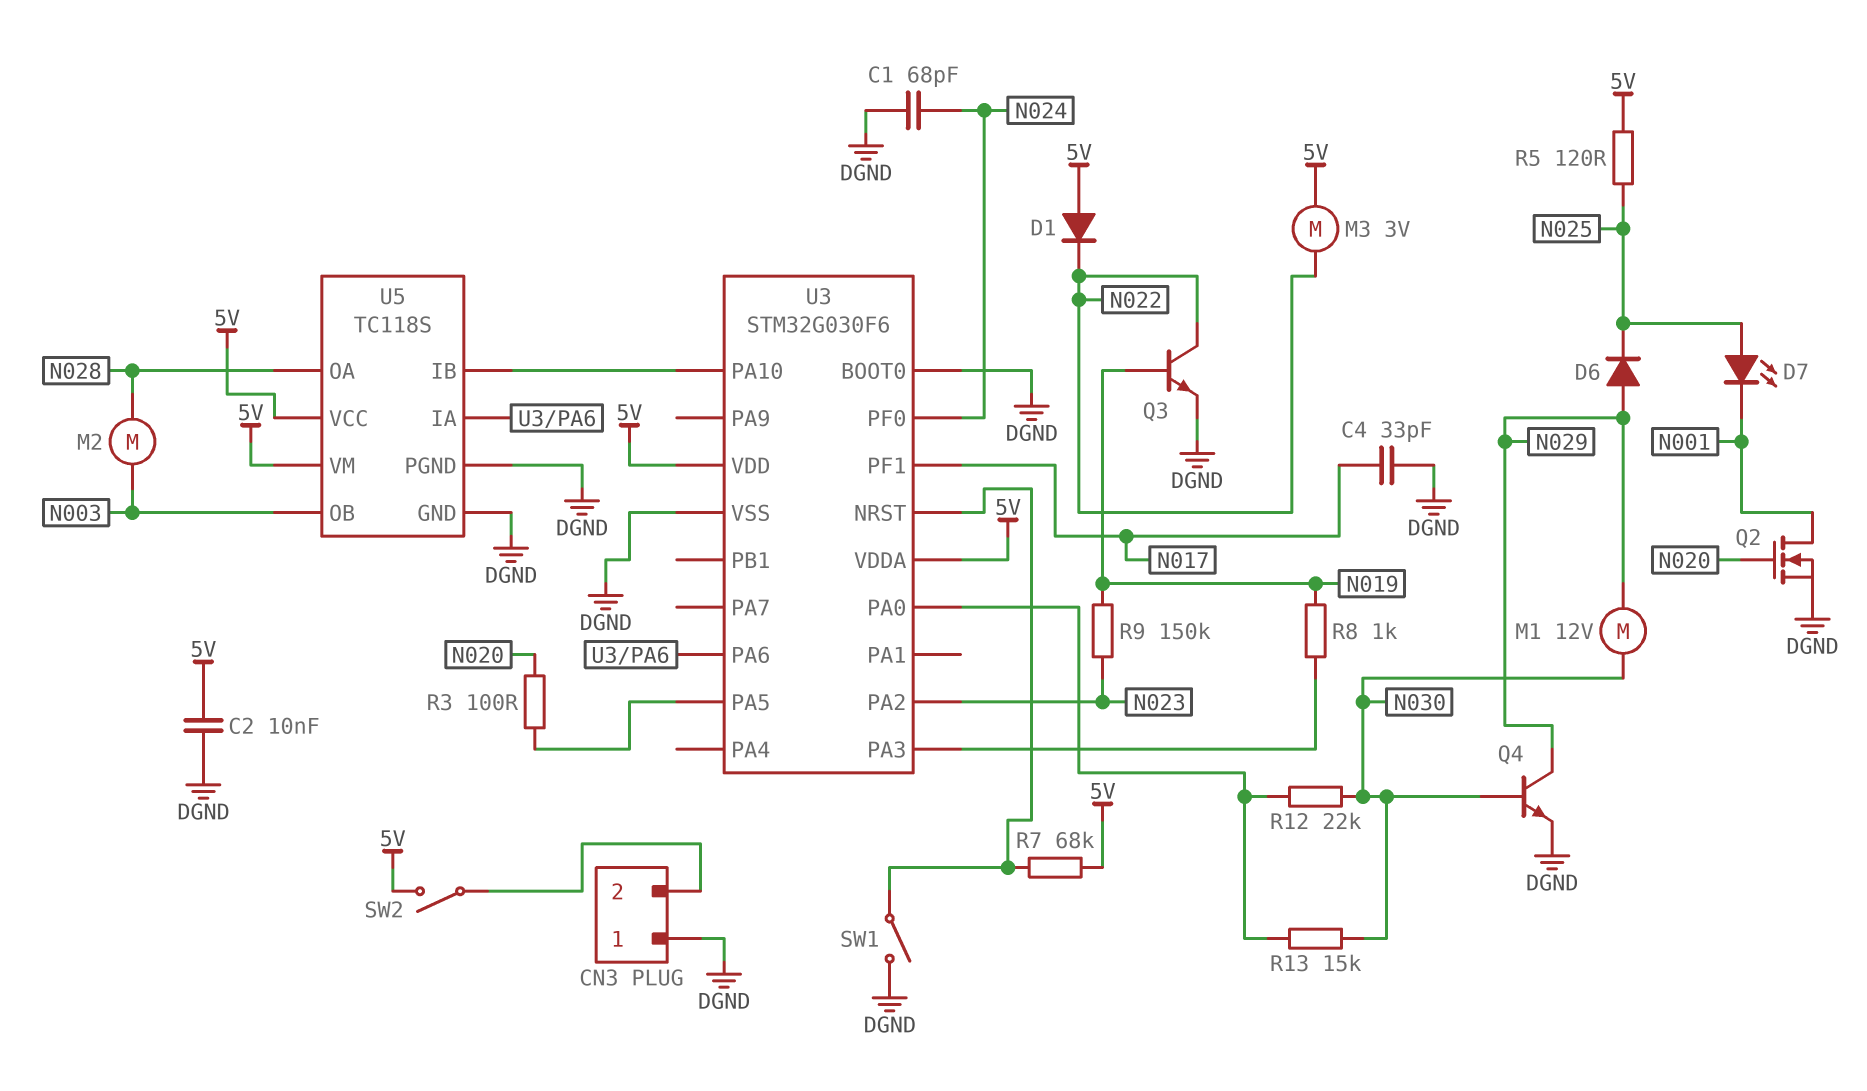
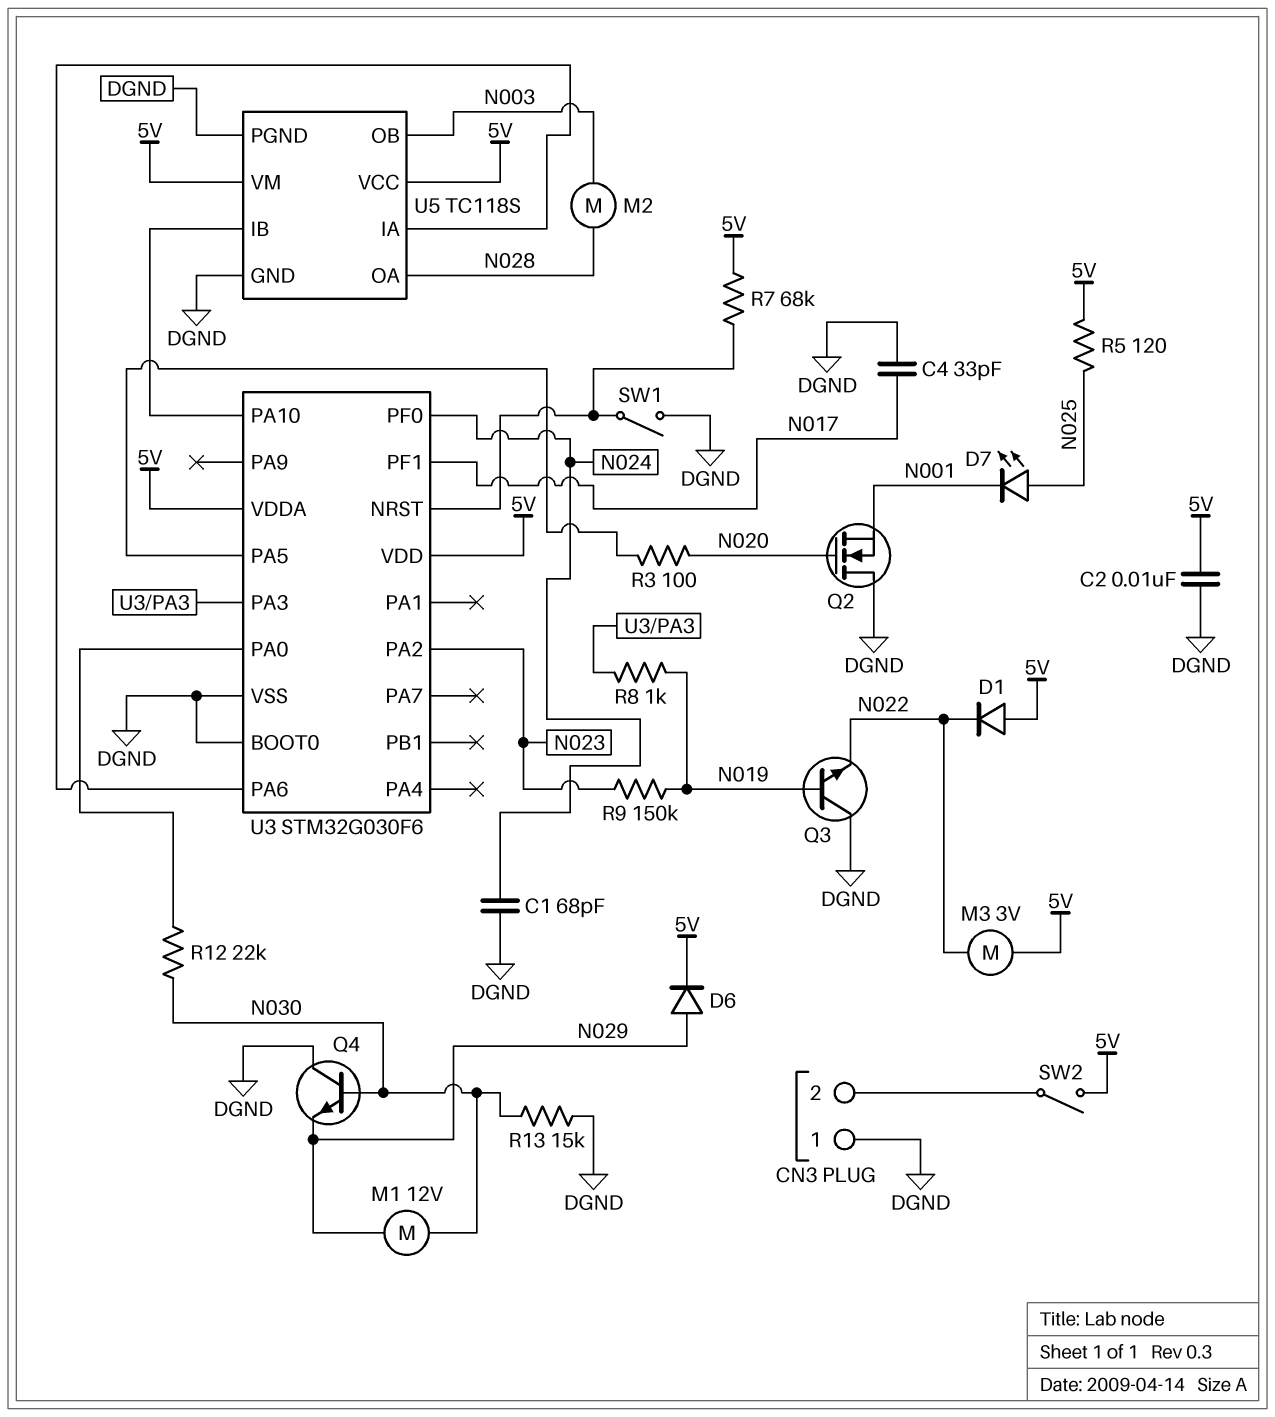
D6: diode (A N029, K N025) -> diode (A N029, K 5V)
Q2: NMOS (G N020, D N001, S DGND) -> NMOS (G N020, D DGND, S N001)
Q3: NPN (B N019, C N022, E DGND) -> NPN (B N019, C DGND, E N022)
Q4: NPN (B N030, C N029, E DGND) -> NPN (B N030, C DGND, E N029)
R13: 15k (N030, U3/PA0) -> 15k (DGND, N030)

